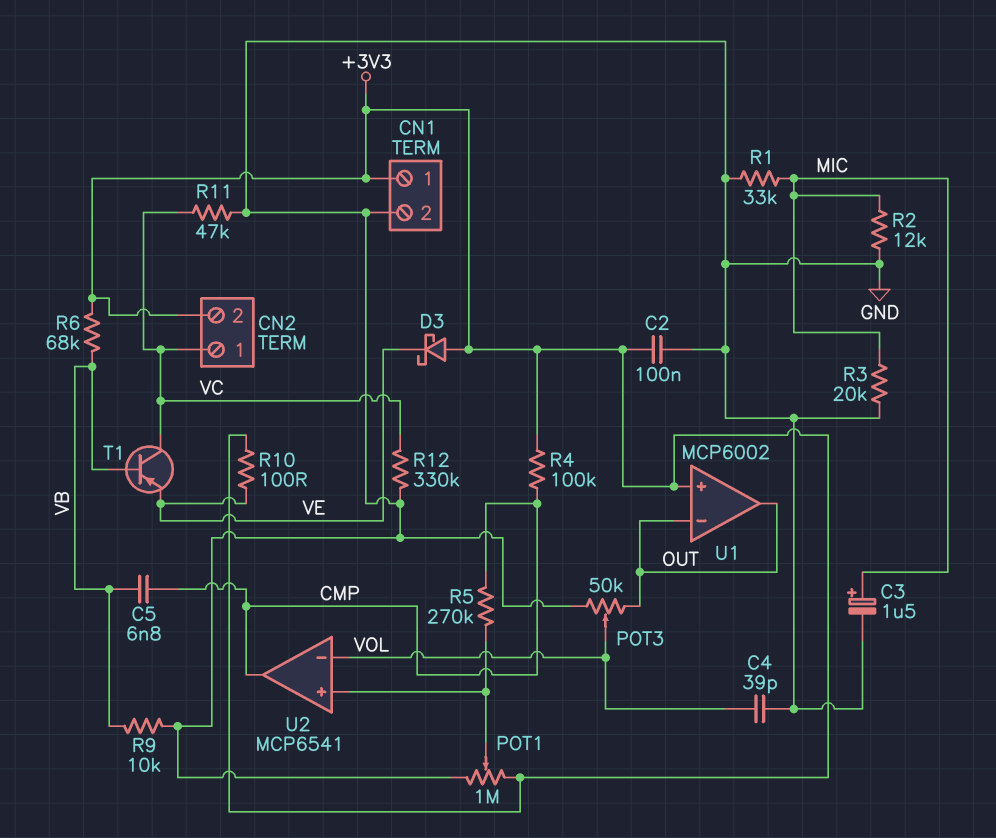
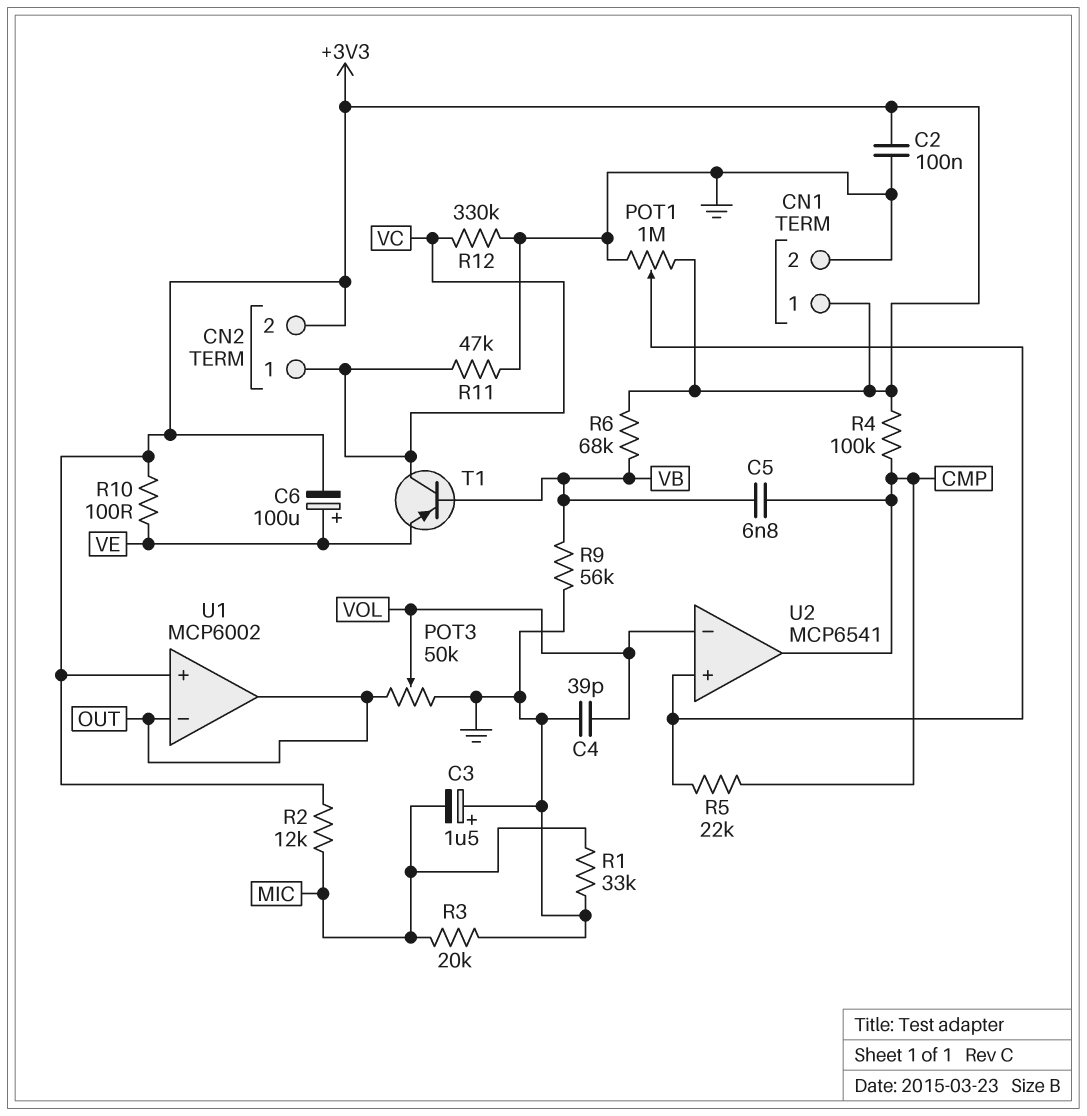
C3: 1.5uF (plus MIC, minus GND) -> 1.5uF (plus GND, minus MIC)
C6: none -> 100uF (plus VE, minus +3V3)
D3: schottky (A +3V3, K VE) -> none
R2: 12k (GND, MIC) -> 12k (+3V3, MIC)
R5: 270k (CMP, U2/in+) -> 22k (CMP, U2/in+)
R9: 10k (GND, VB) -> 56k (GND, VB)

